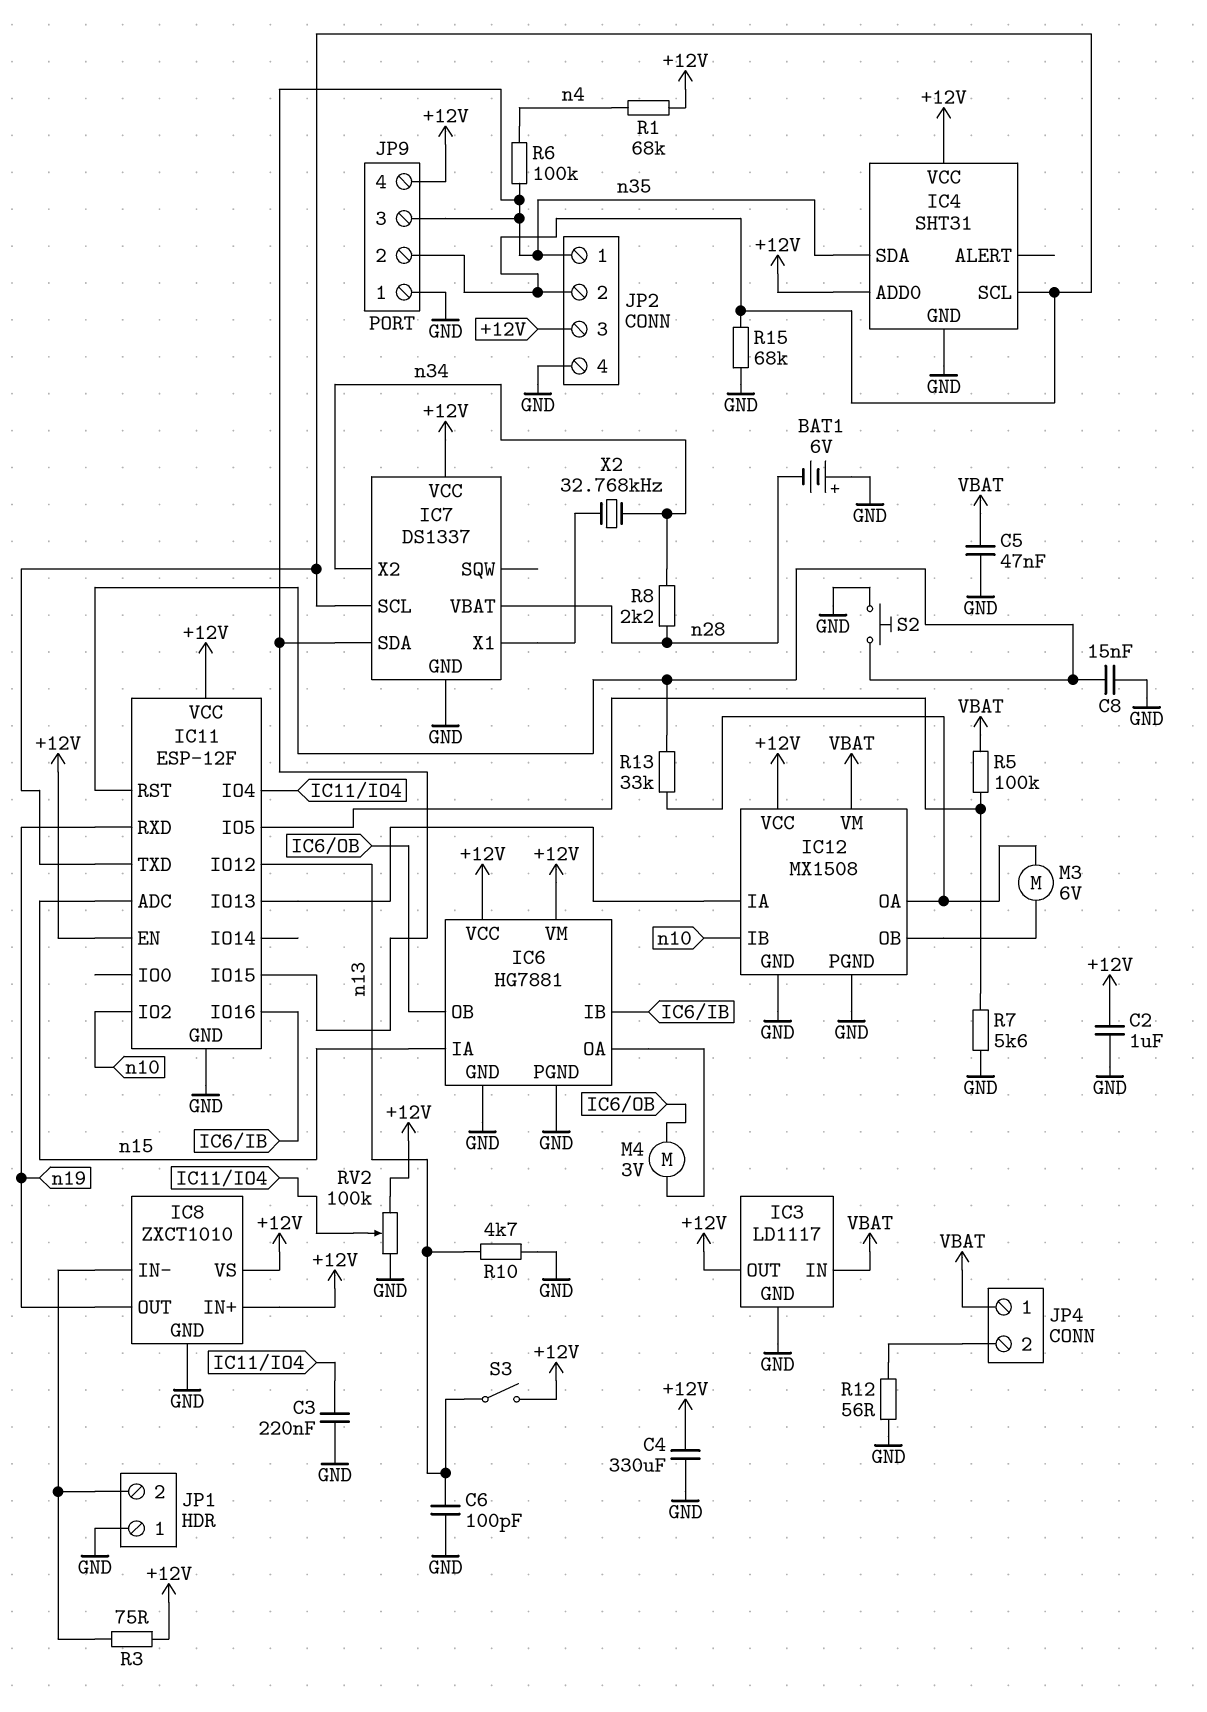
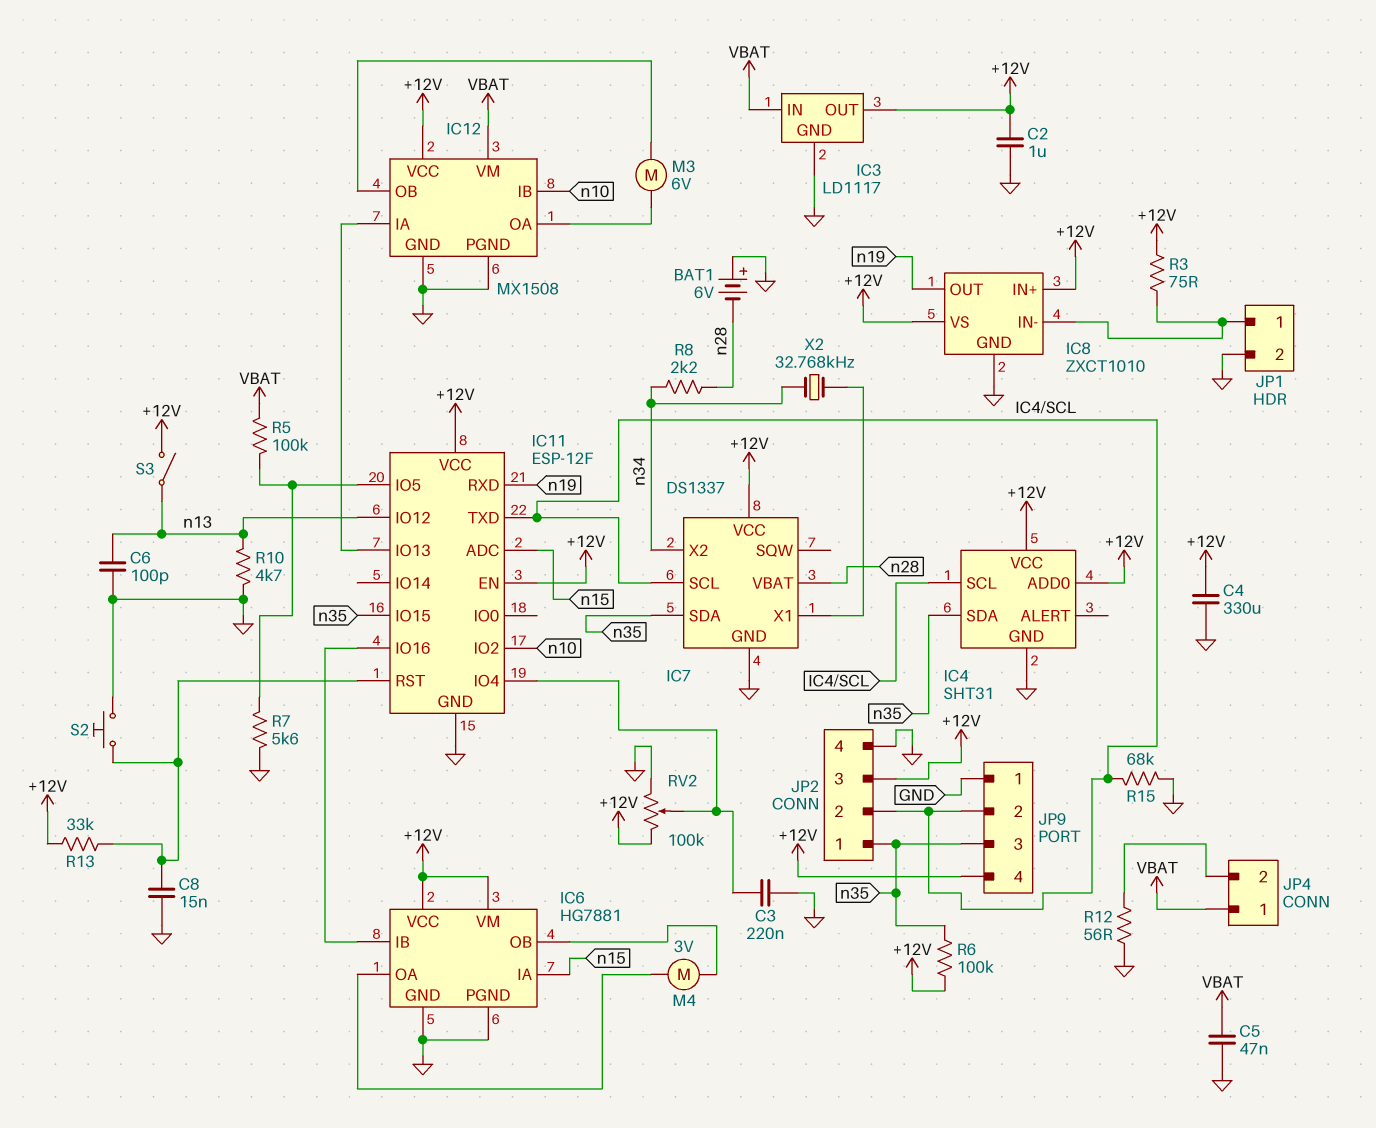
JP1 pin 1: GND -> IC8/IN-
JP1 pin 2: IC8/IN- -> GND
R1: 68k (+12V, n4) -> none
R6: 100k (n4, n35) -> 100k (+12V, n35)
R13: 33k (IC11/RST, IC12/OA) -> 33k (+12V, IC11/RST)

